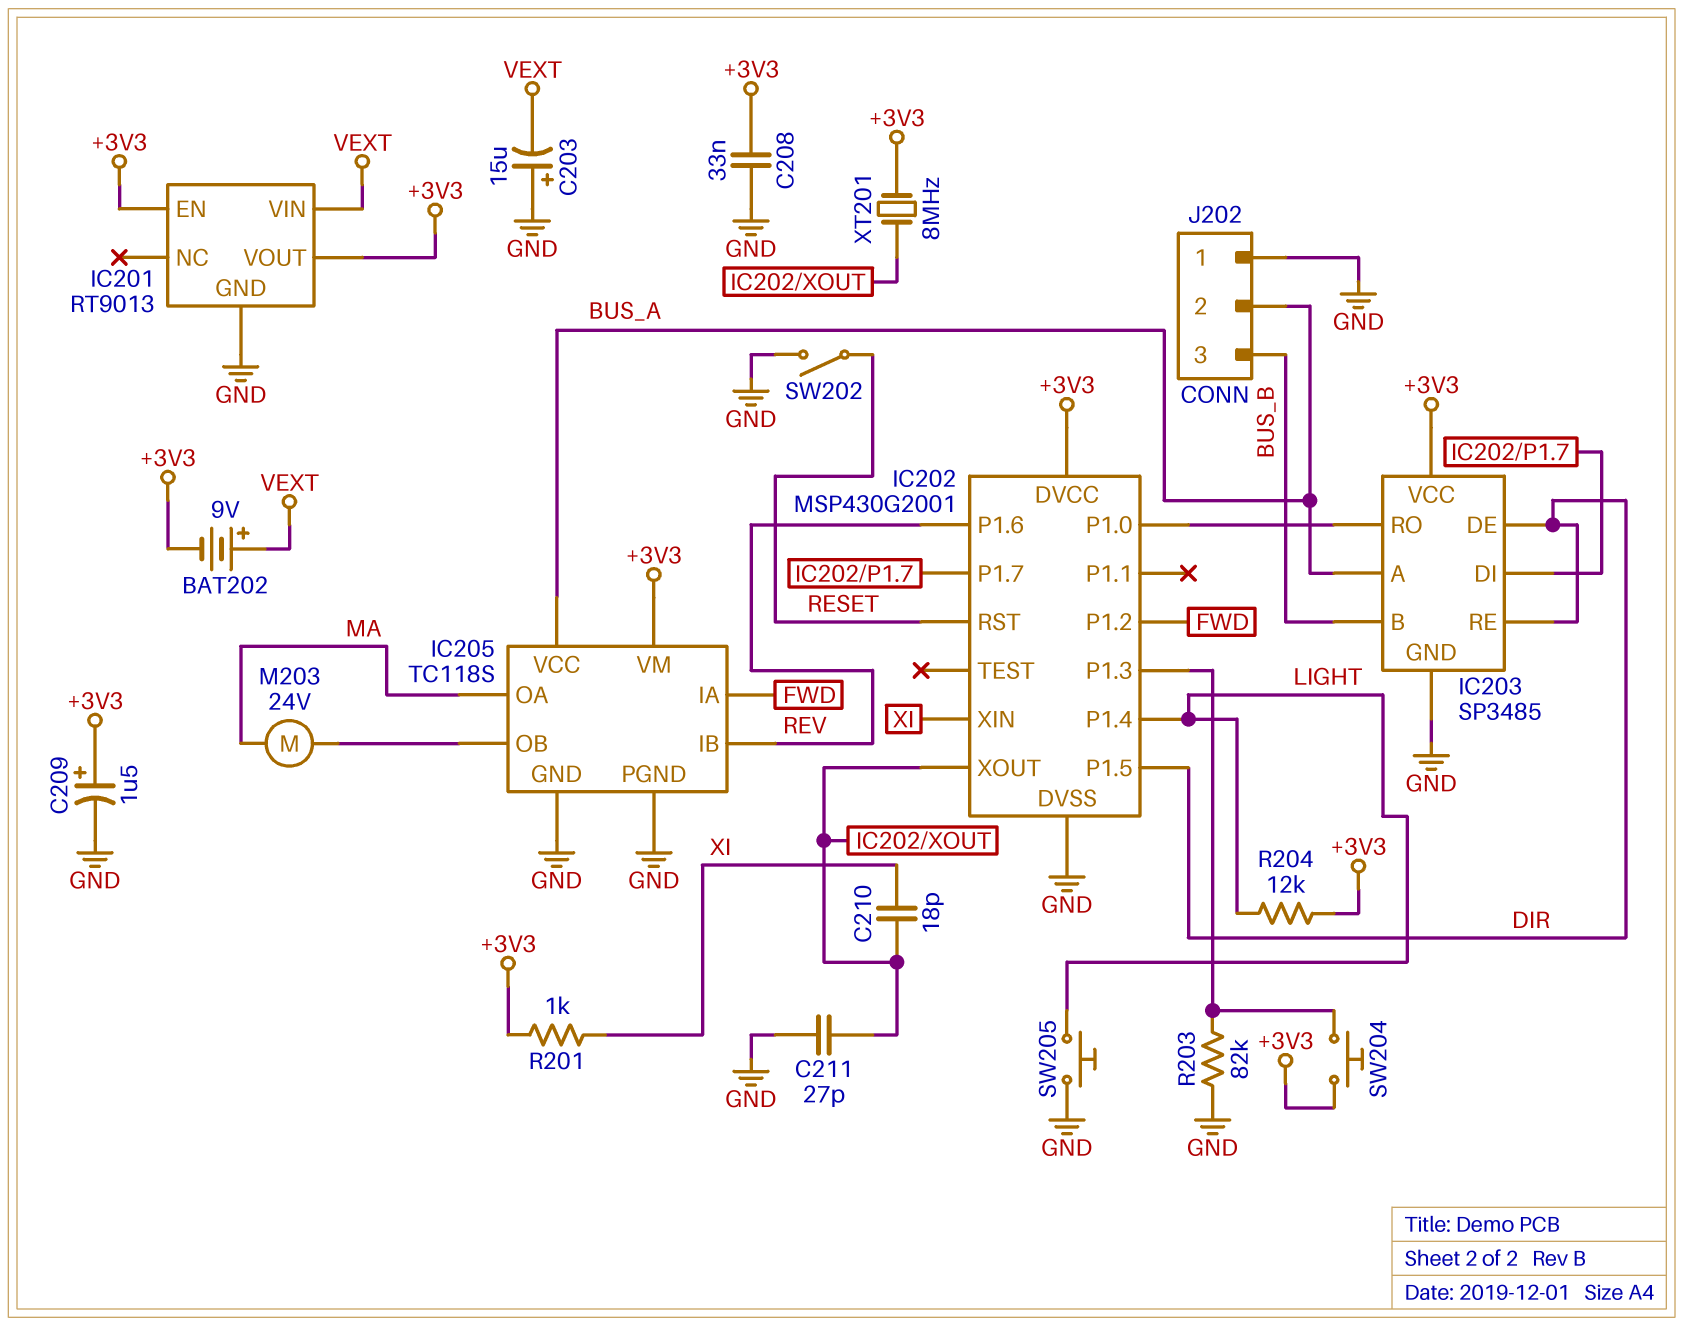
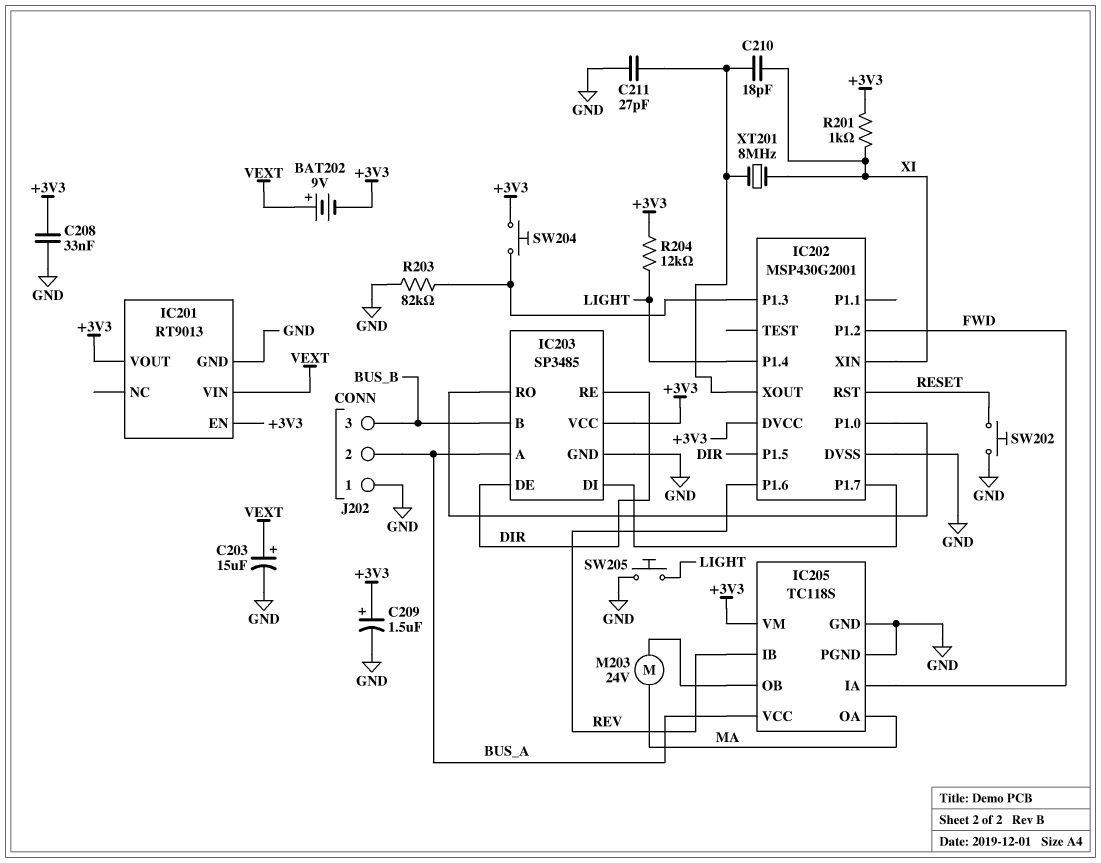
C203: 15uF (plus GND, minus VEXT) -> 15uF (plus VEXT, minus GND)
SW202: switch (GND, RESET) -> button (GND, RESET)
XT201: 8MHz (+3V3, IC202/XOUT) -> 8MHz (IC202/XOUT, XI)

